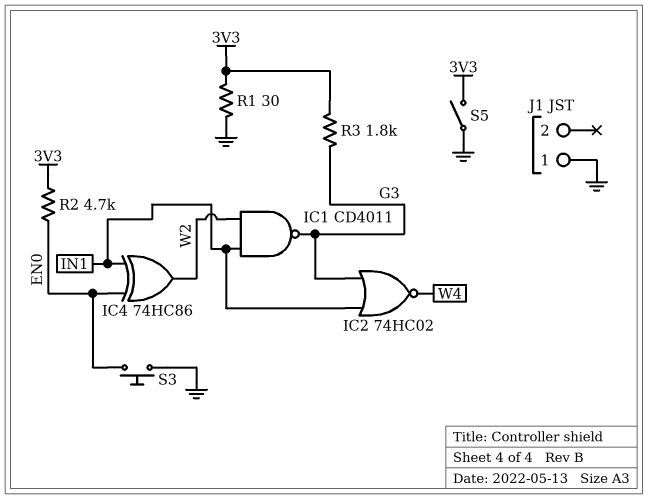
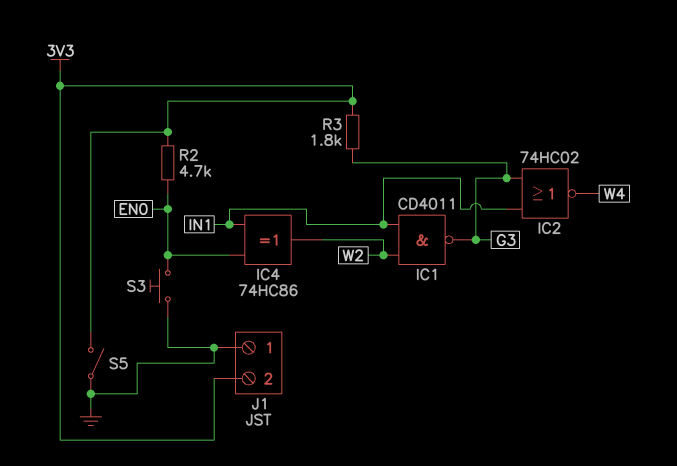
J1 pin 2: none -> 3V3
R1: 30 (3V3, GND) -> none

